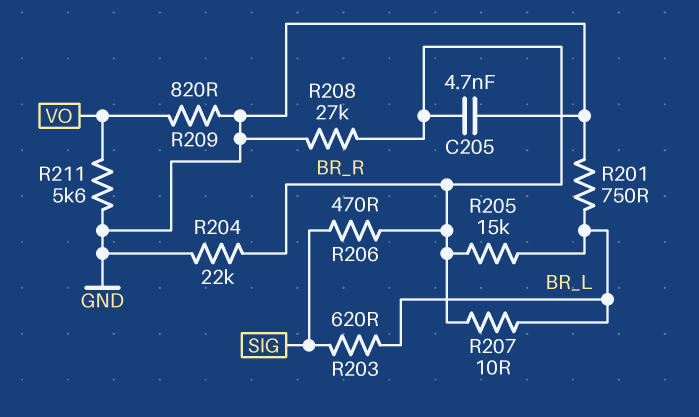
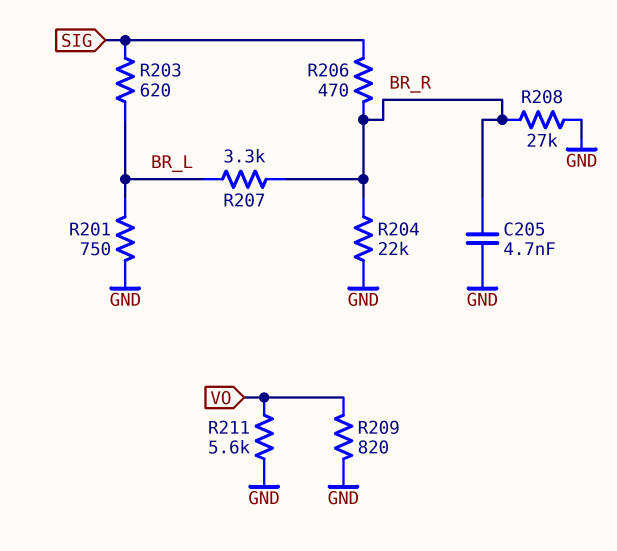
R205: 15k (BR_L, BR_R) -> none
R207: 10 (BR_L, BR_R) -> 3.3k (BR_L, BR_R)

